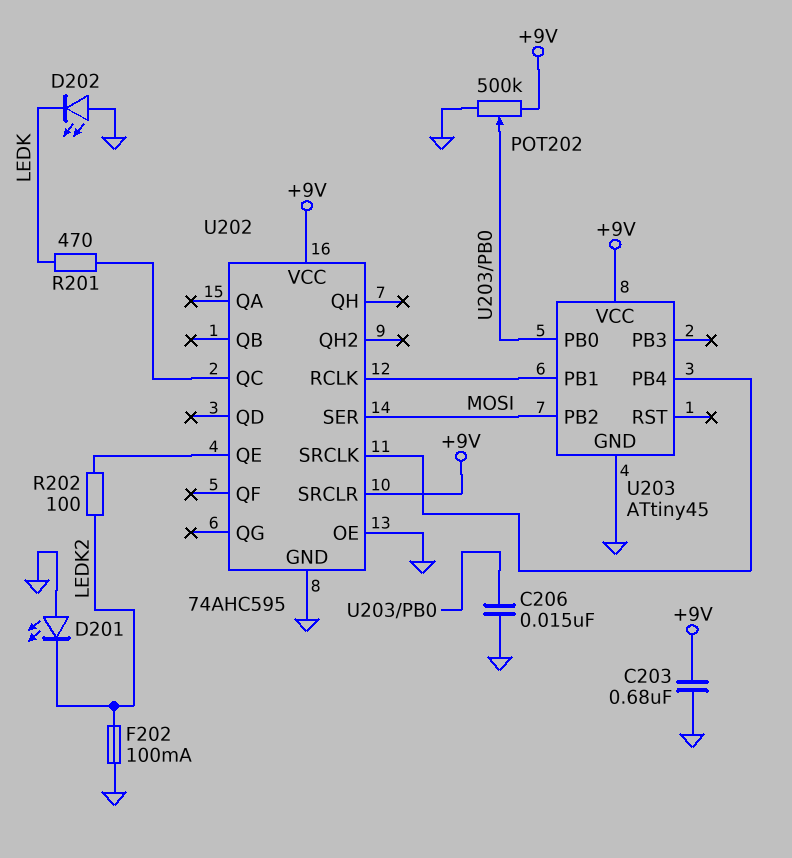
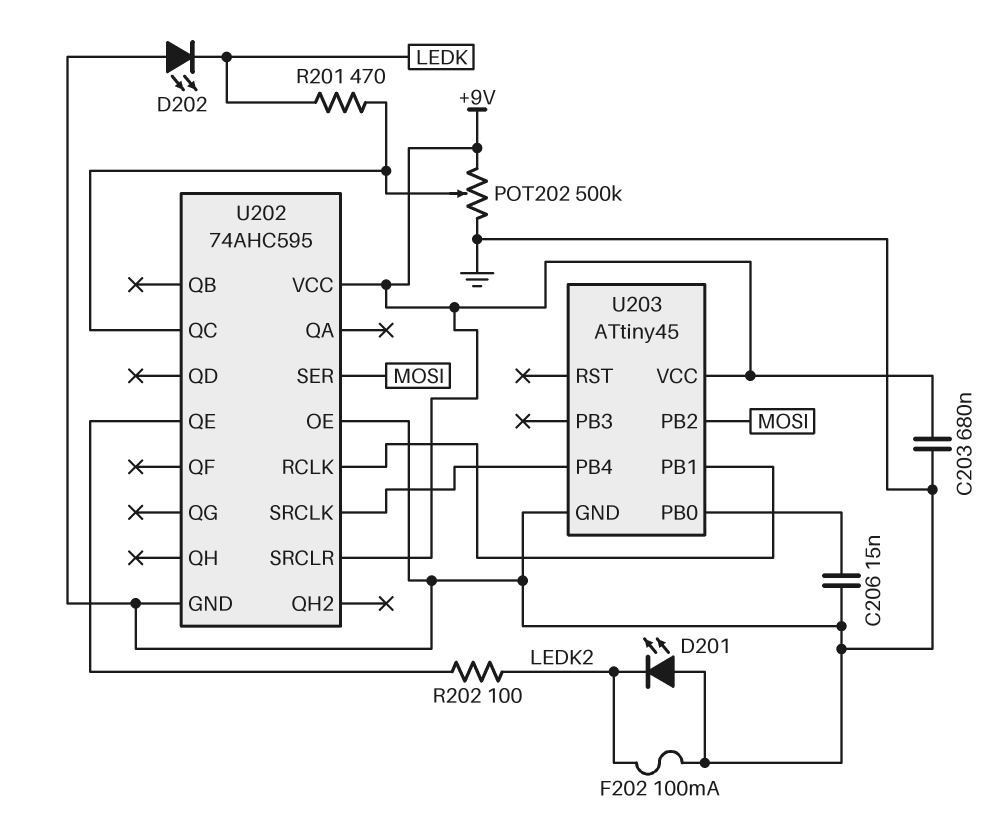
POT202: 500k (+9V, GND, wiper U203/PB0) -> 500k (+9V, GND, wiper U202/QC)

